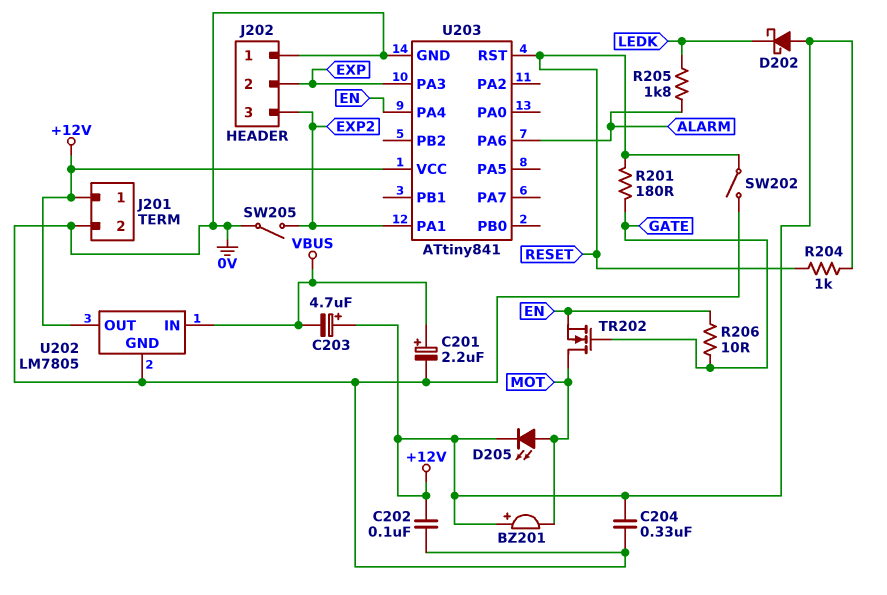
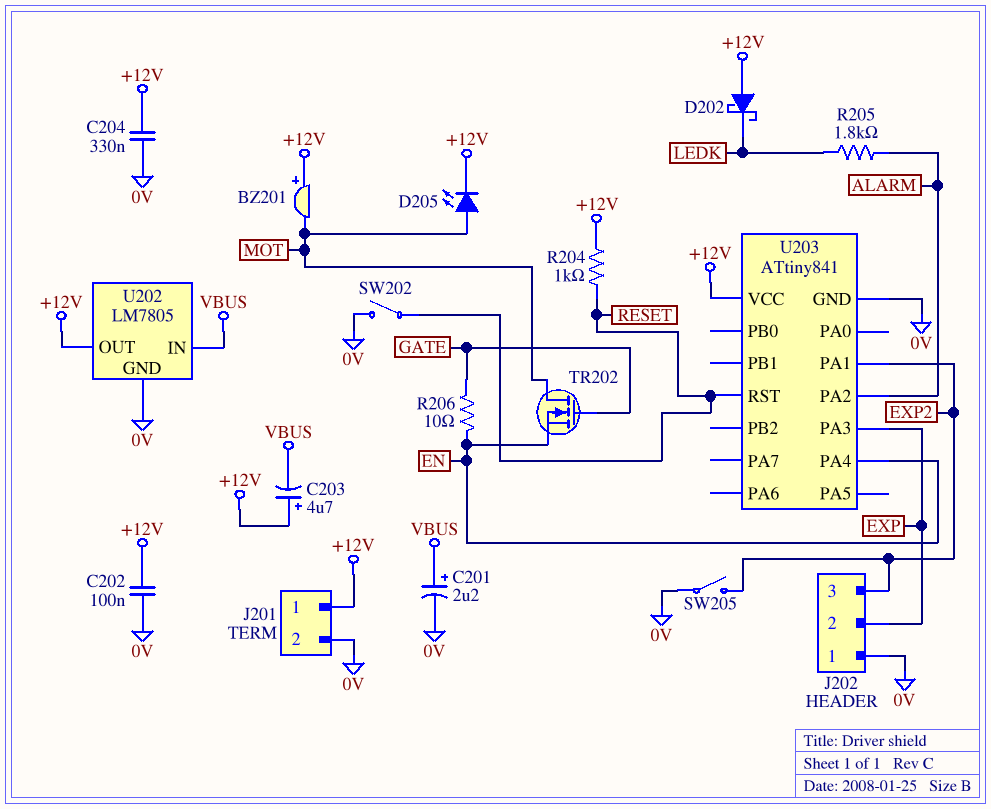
R201: 180 (GATE, RESET) -> none
U203 pin PA2: none -> ALARM
U203 pin PA6: ALARM -> none

